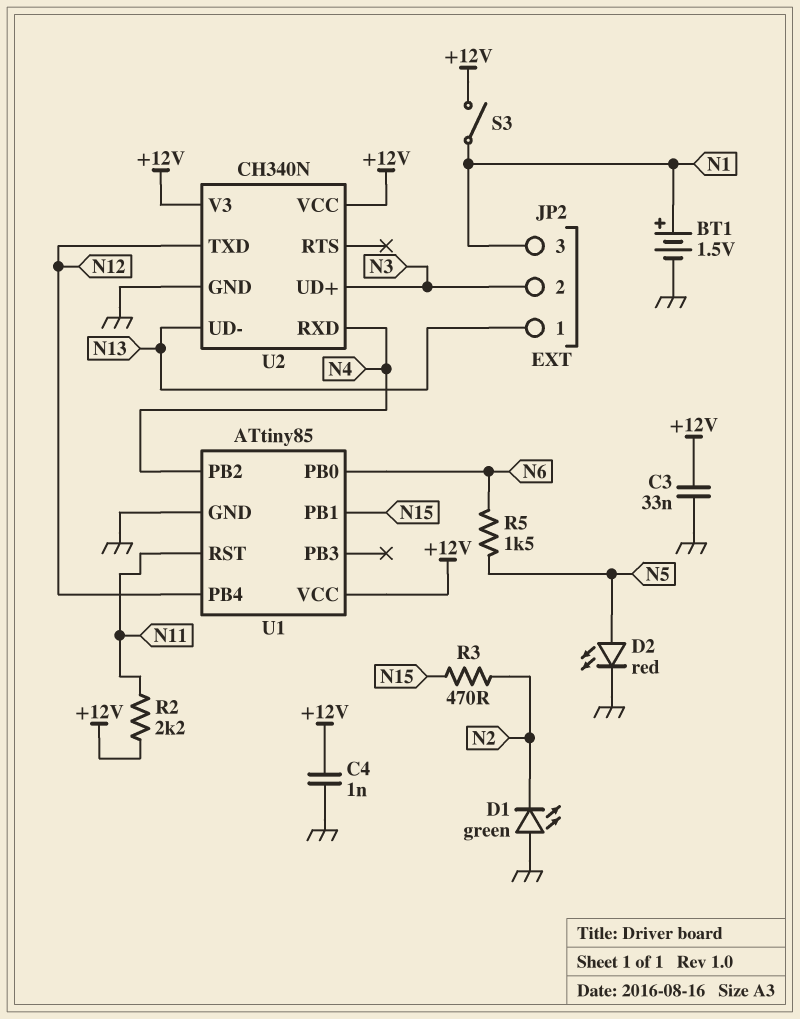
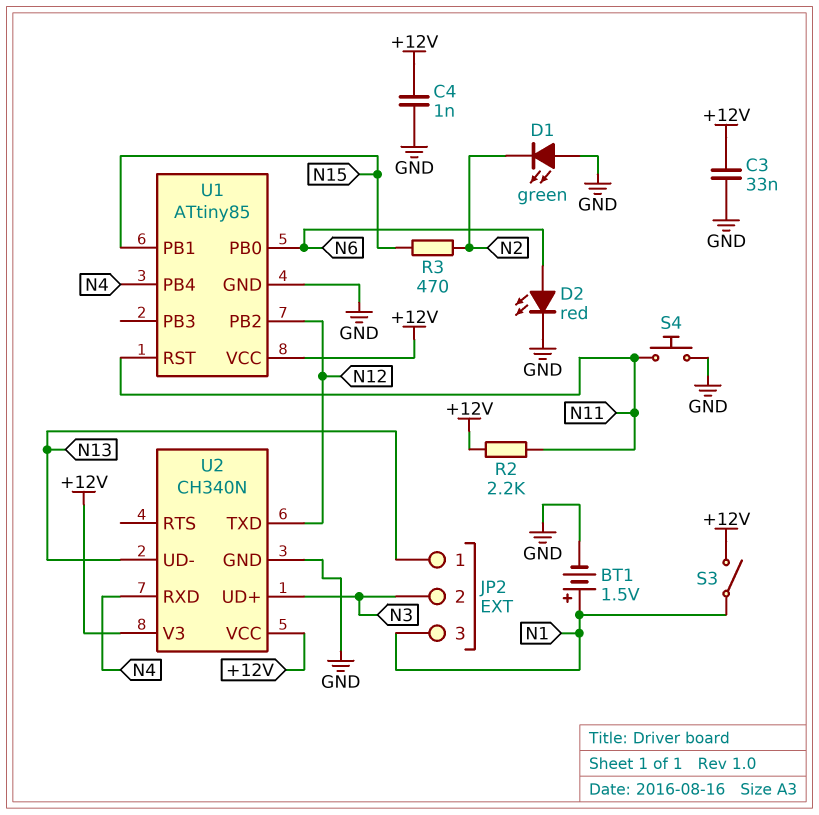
D2: LED red (A N5, K GND) -> LED red (A N6, K GND)
R5: 1.5k (N5, N6) -> none
S4: none -> button (GND, N11)
U1 pin PB2: N4 -> N12
U1 pin PB4: N12 -> N4

